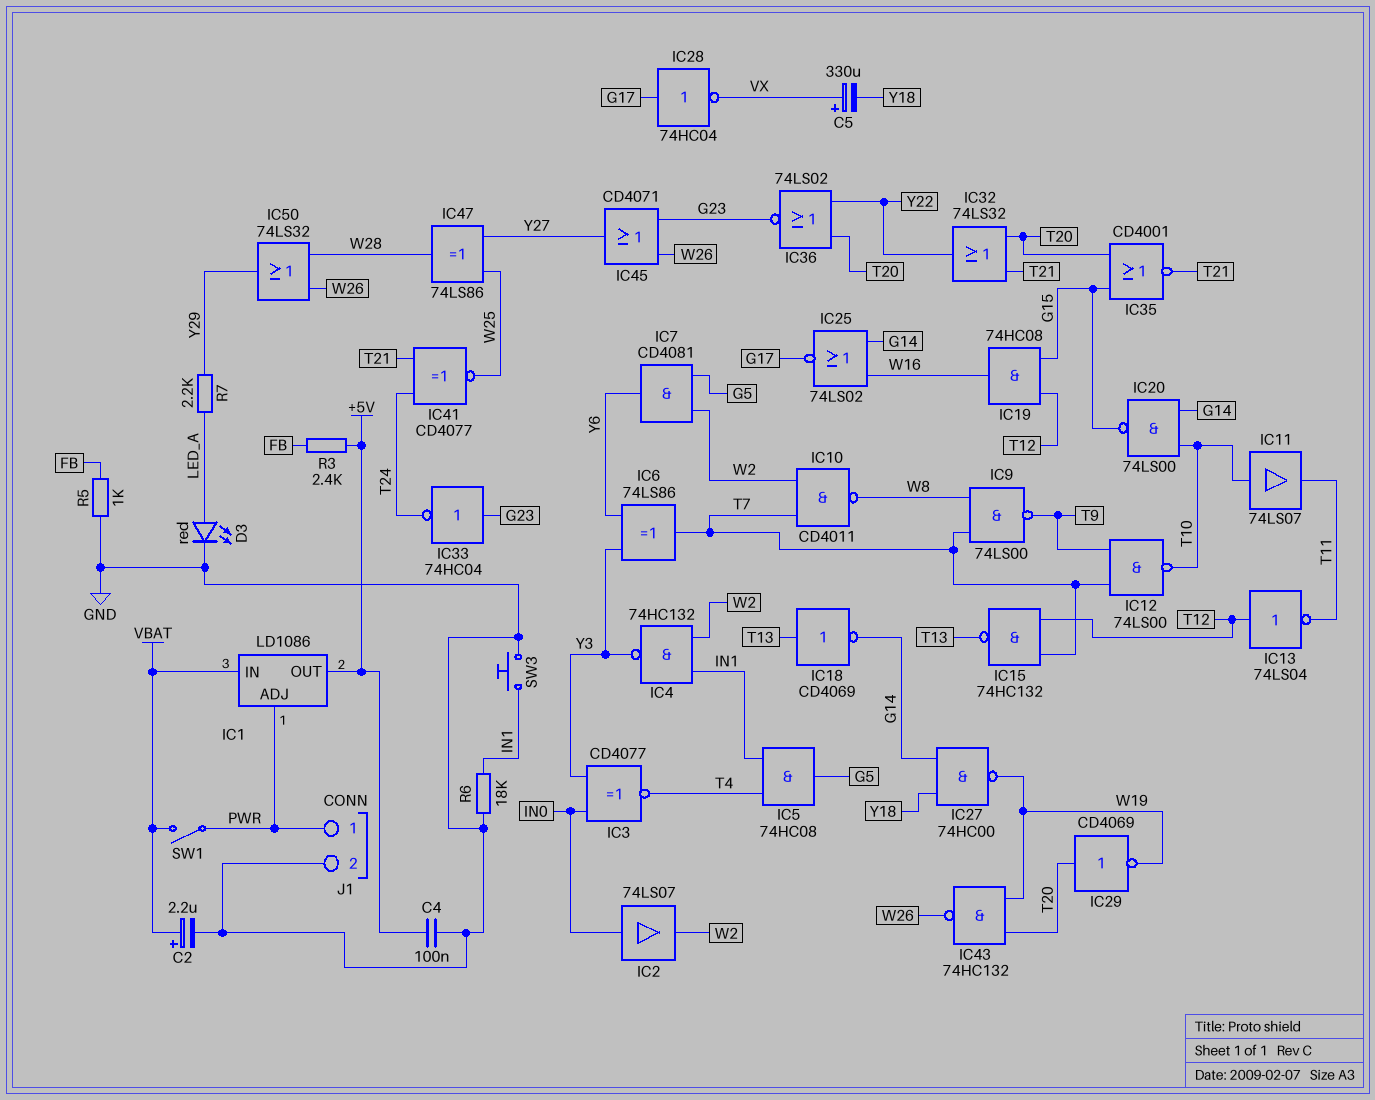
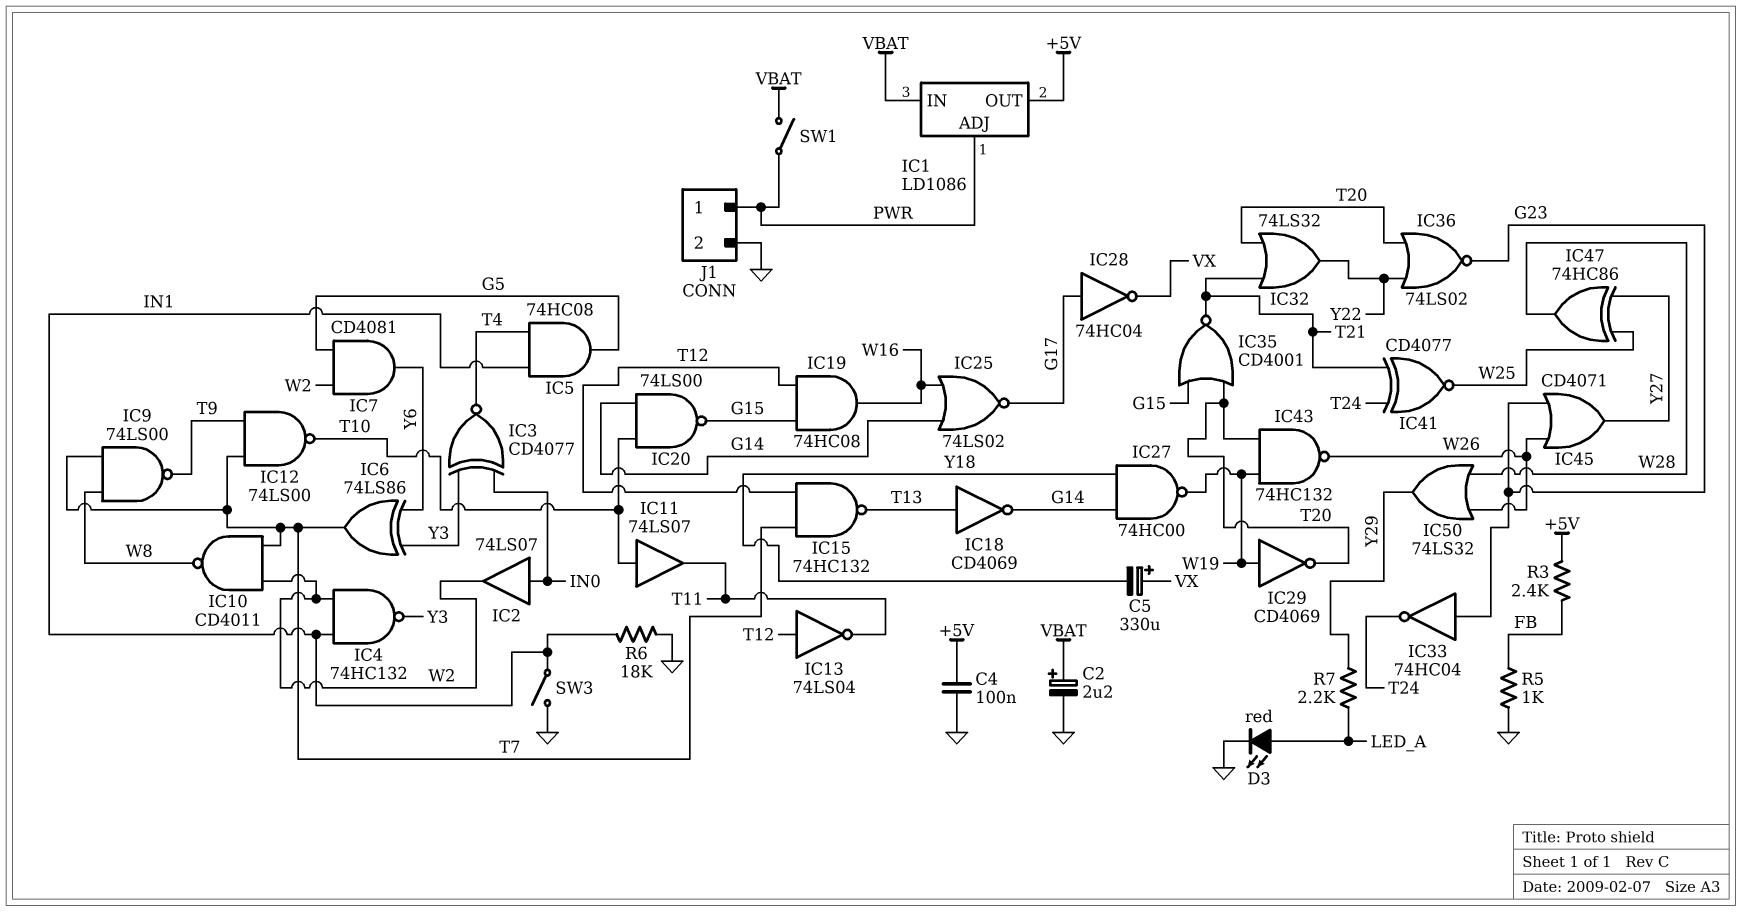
IC29: NOT CD4069 (in T20, out W19) -> NOT CD4069 (in W19, out T20)
IC47: XOR 74LS86 (in W25, in Y27, out W28) -> XOR 74HC86 (in W25, in Y27, out W28)
SW3: button (GND, IN1) -> switch (GND, IN1)

